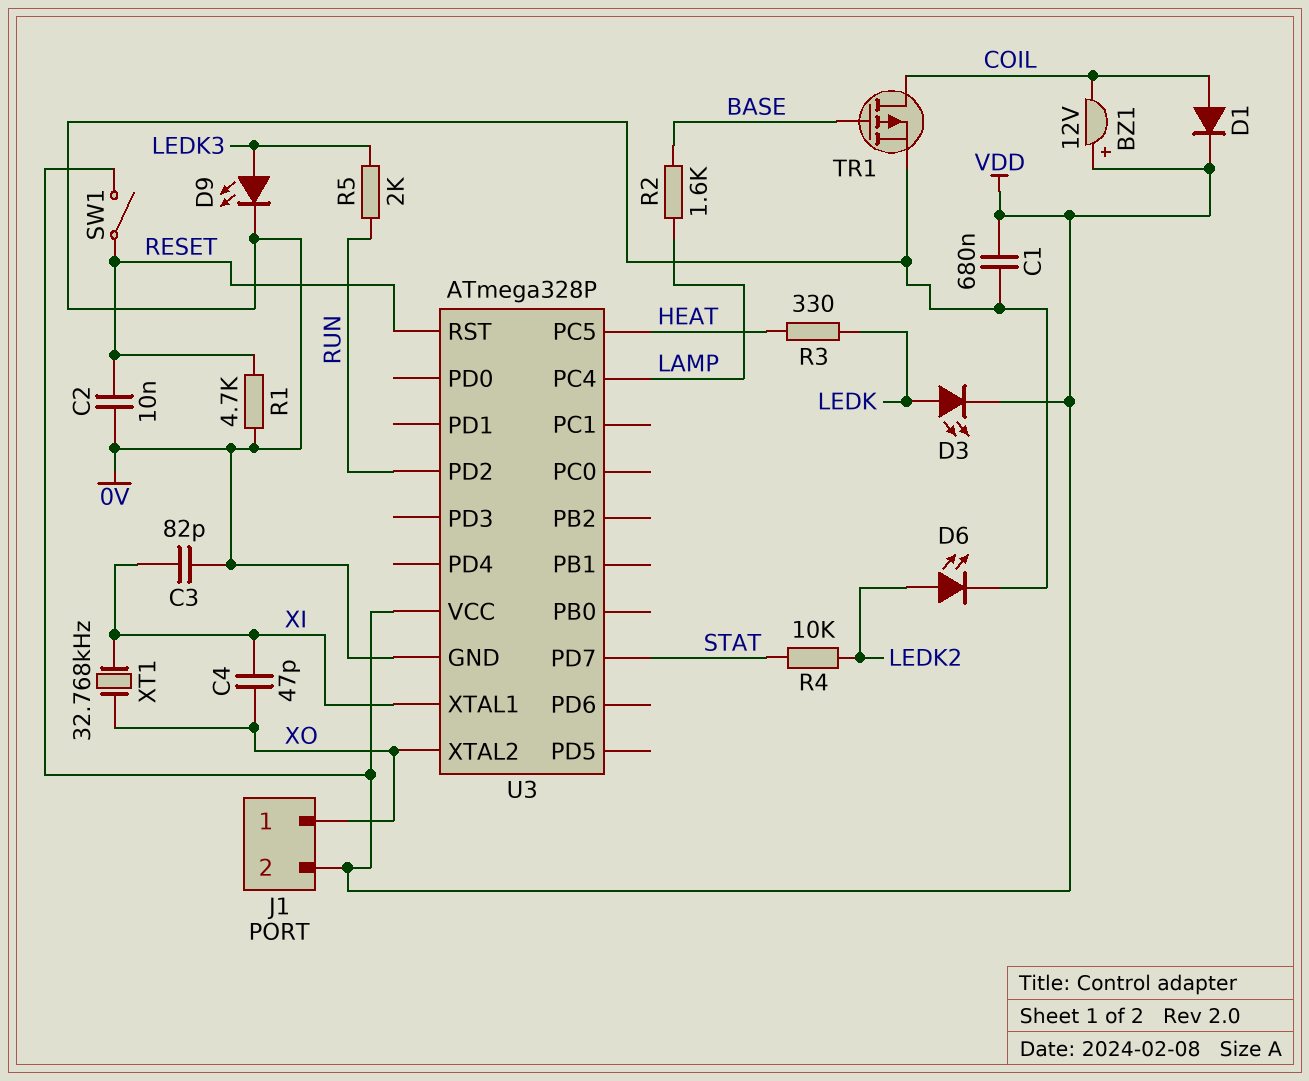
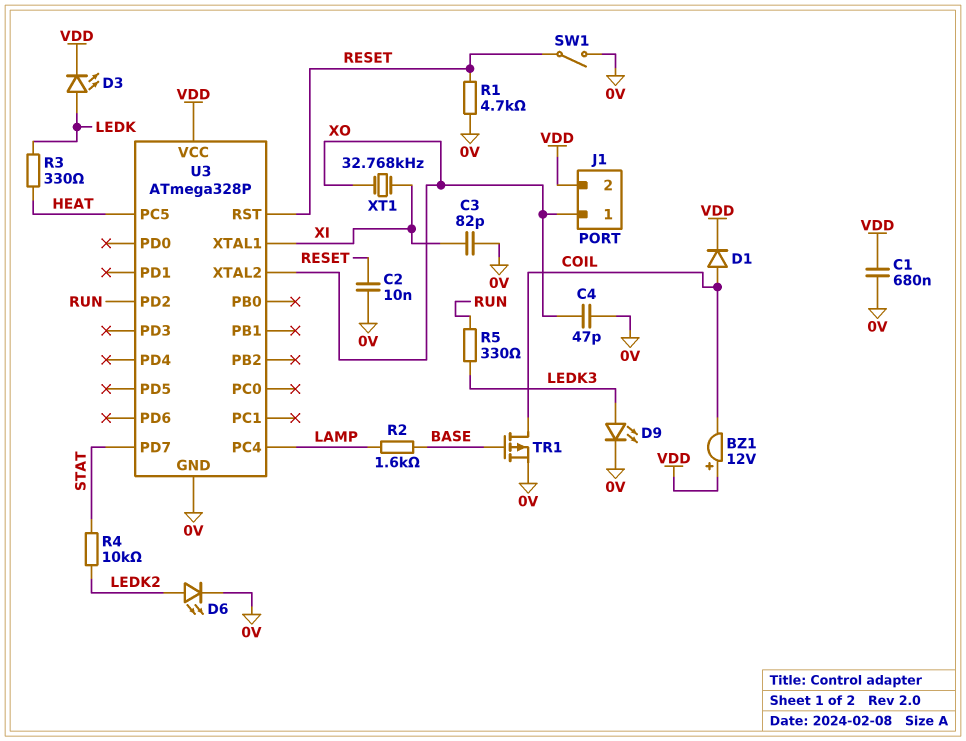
C4: 47pF (XI, XO) -> 47pF (0V, XO)
R5: 2k (LEDK3, RUN) -> 330 (LEDK3, RUN)
SW1: switch (RESET, VDD) -> switch (0V, RESET)

